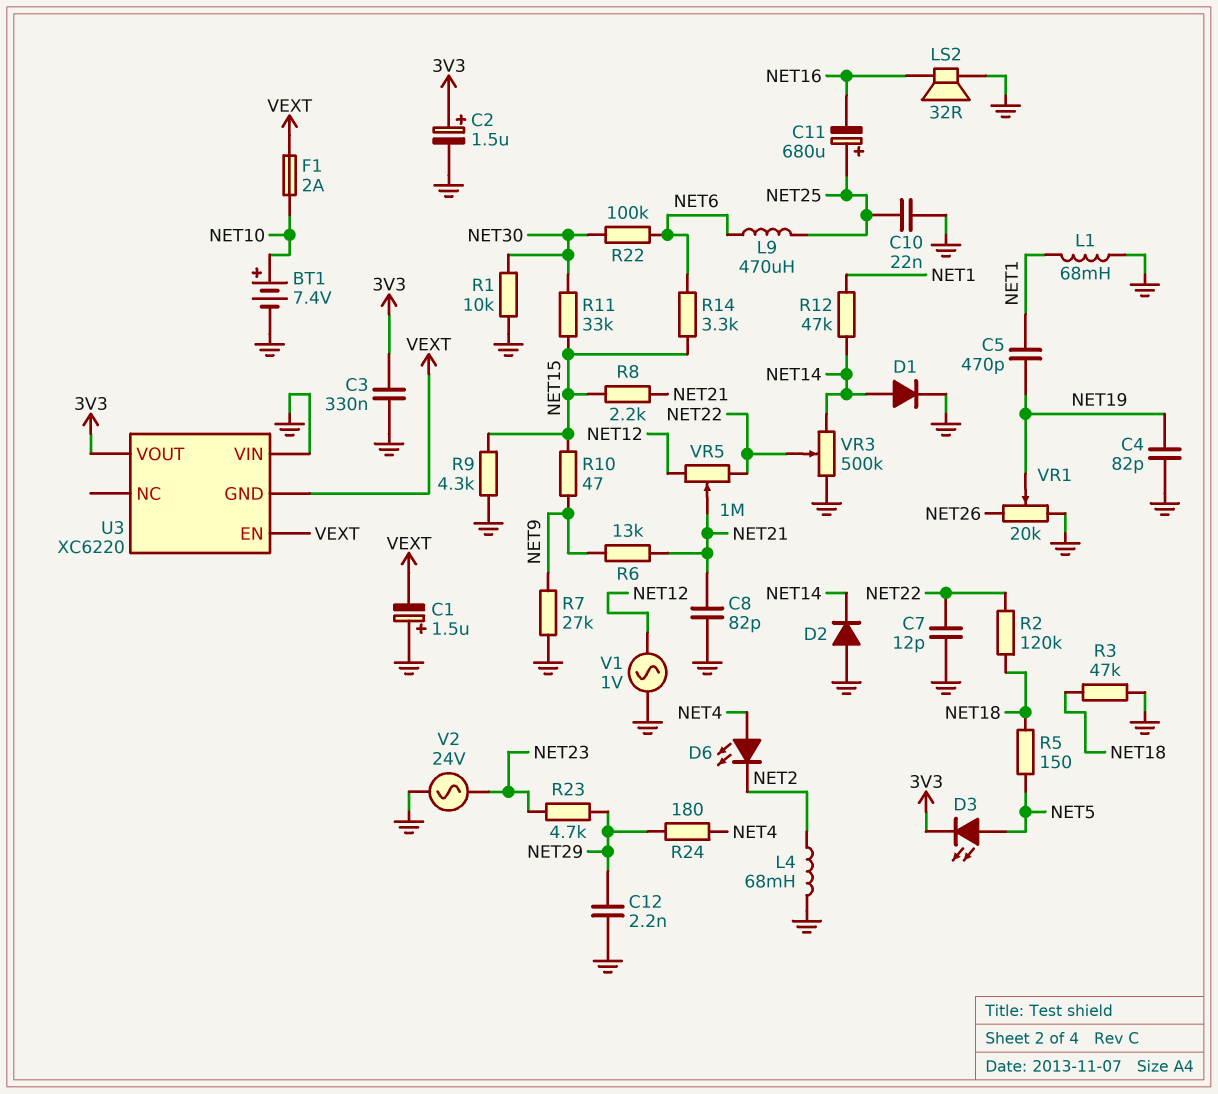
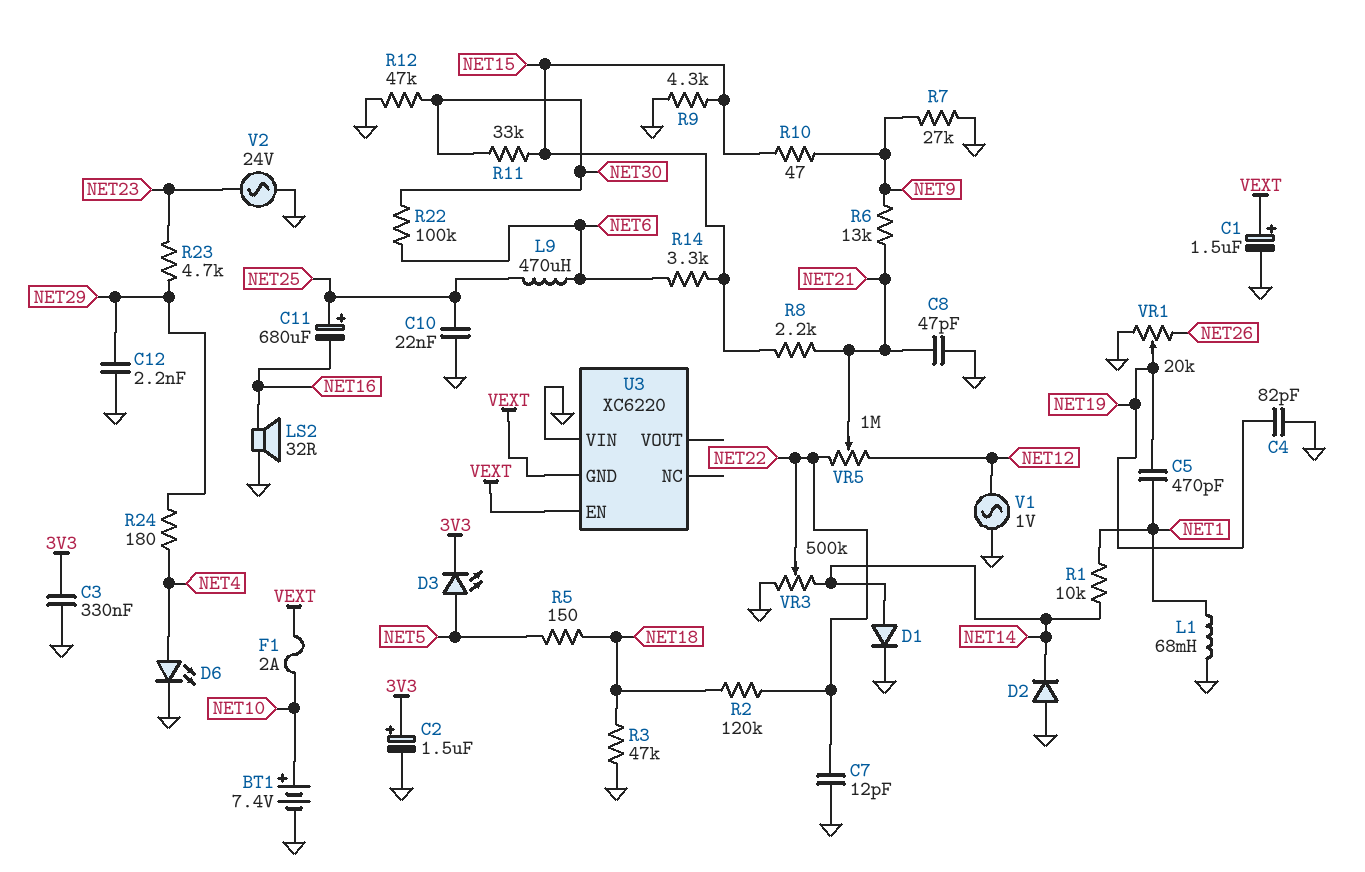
C1: 1.5uF (plus GND, minus VEXT) -> 1.5uF (plus VEXT, minus GND)
C8: 82pF (GND, NET21) -> 47pF (GND, NET21)
D6: LED (A NET4, K NET2) -> LED (A NET4, K GND)
L4: 68mH (GND, NET2) -> none
R1: 10k (GND, NET30) -> 10k (NET1, NET14)
R12: 47k (NET1, NET14) -> 47k (GND, NET30)
U3 pin VOUT: 3V3 -> none

